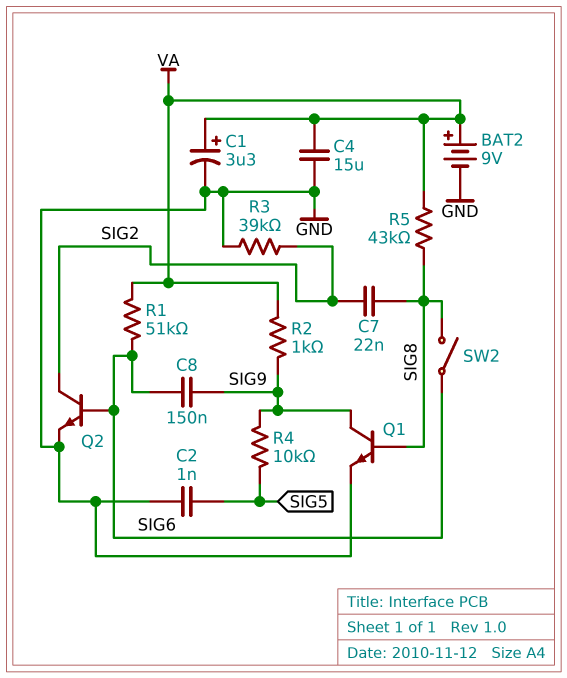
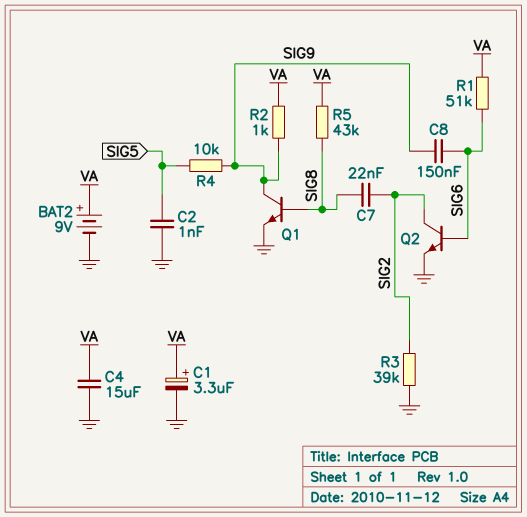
SW2: switch (SIG6, SIG8) -> none

